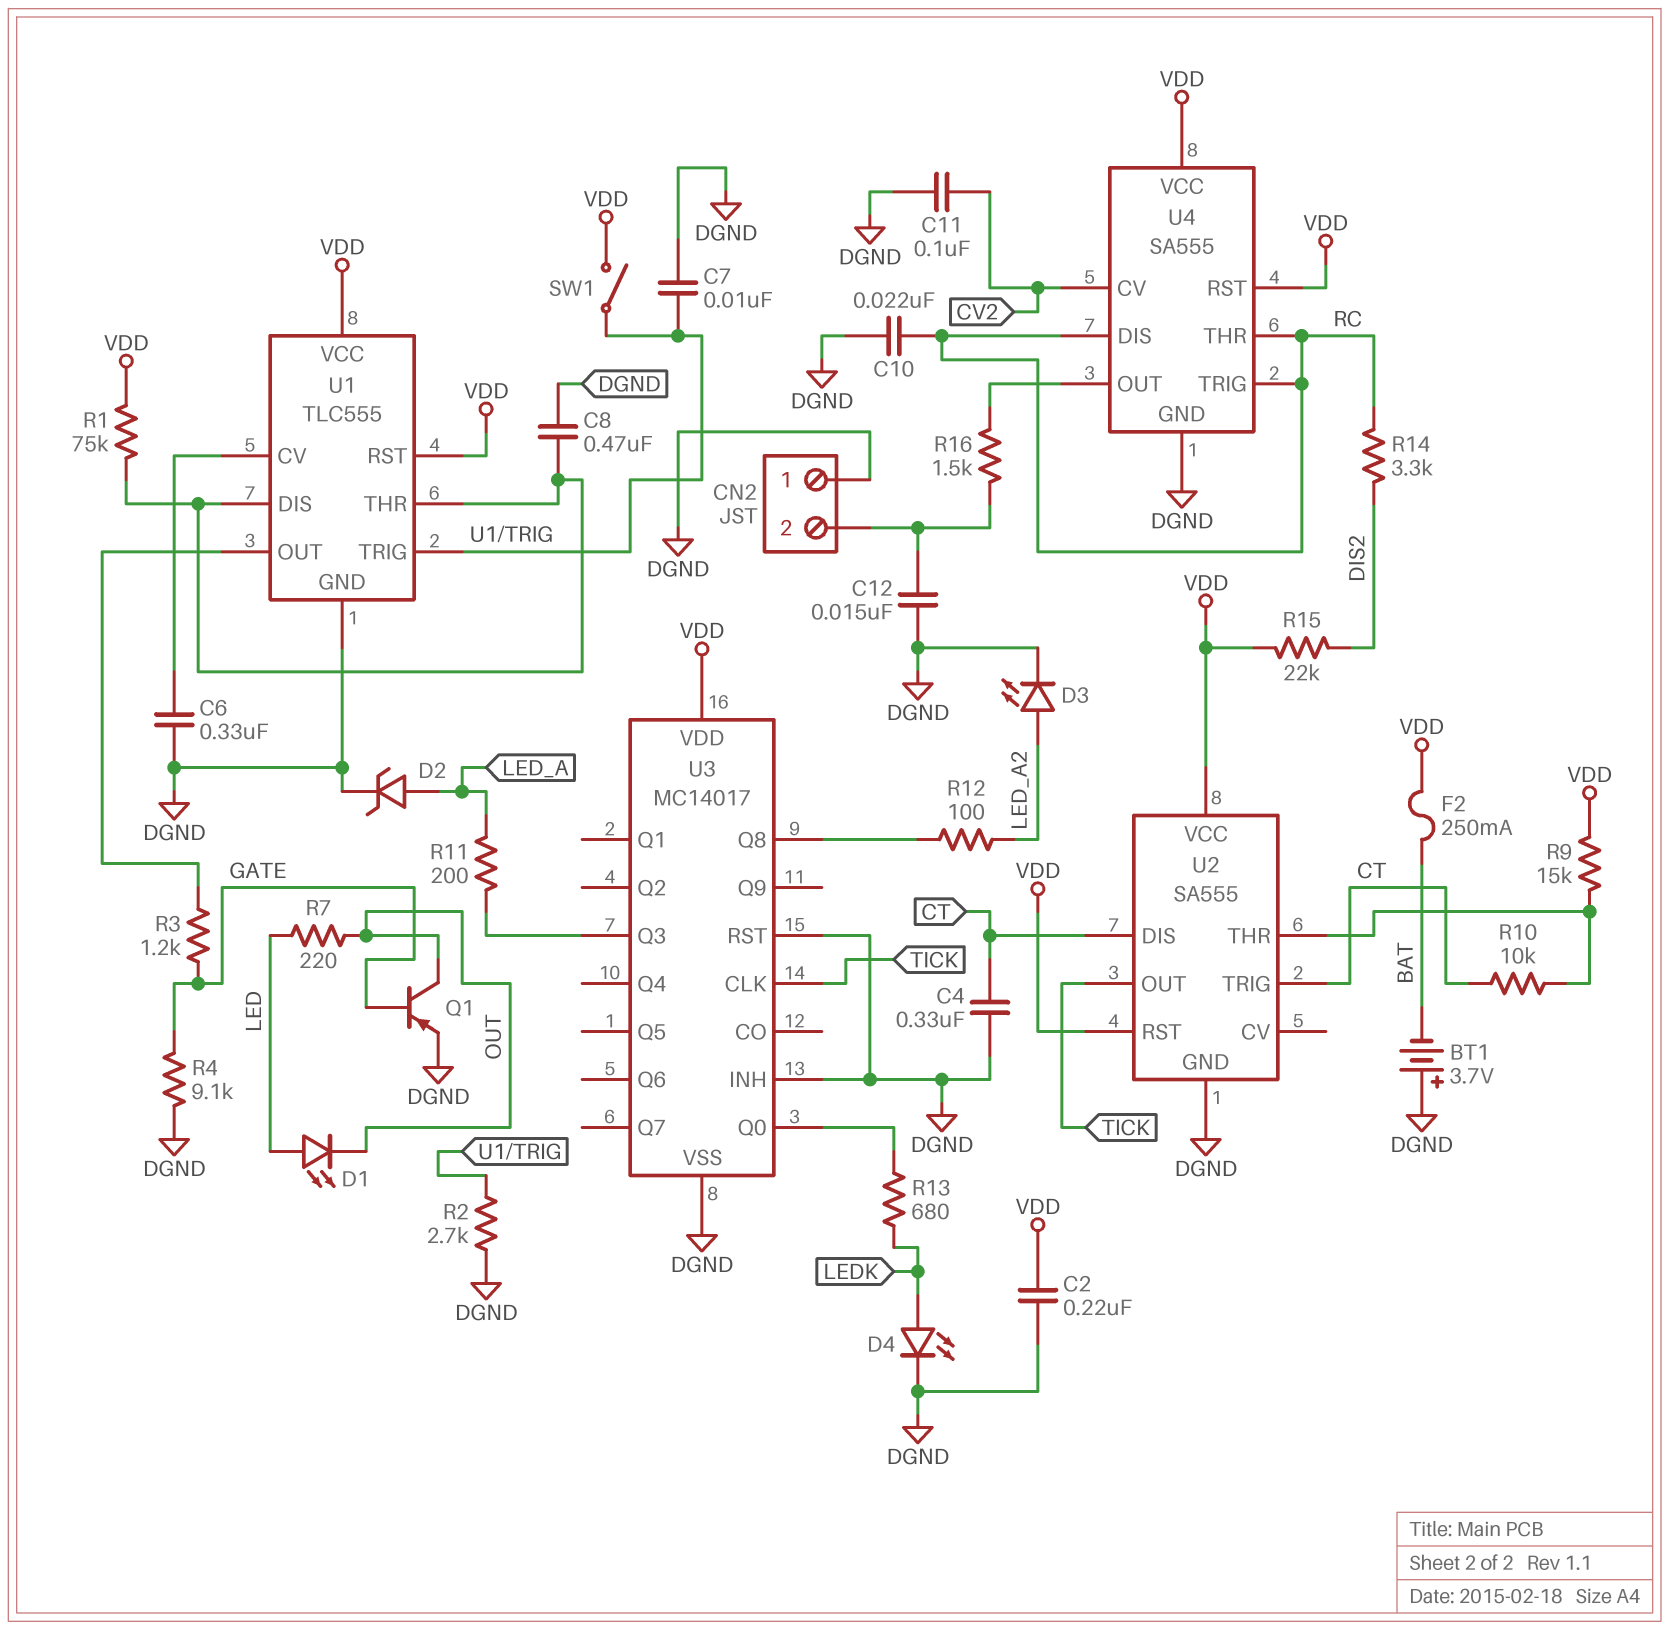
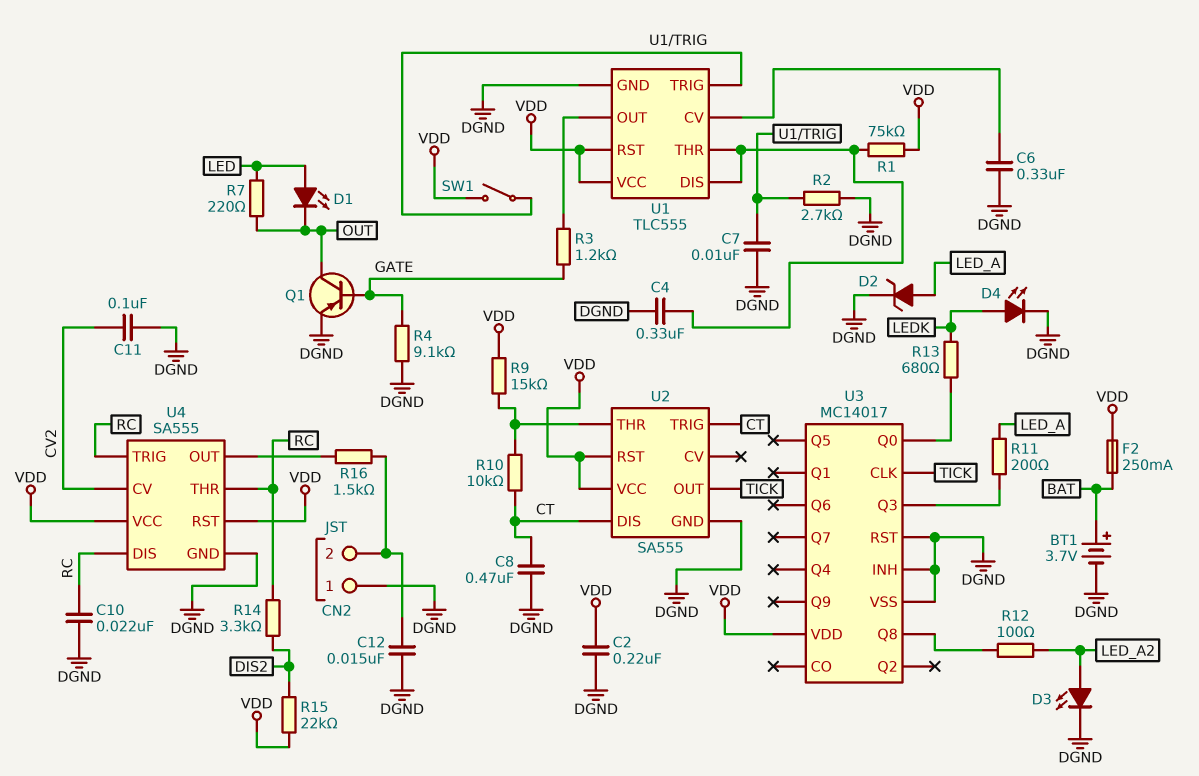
BT1: 3.7V (plus DGND, minus BAT) -> 3.7V (plus BAT, minus DGND)
C4: 330nF (CT, DGND) -> 330nF (DGND, U1/DIS)
C8: 470nF (DGND, U1/DIS) -> 470nF (CT, DGND)

